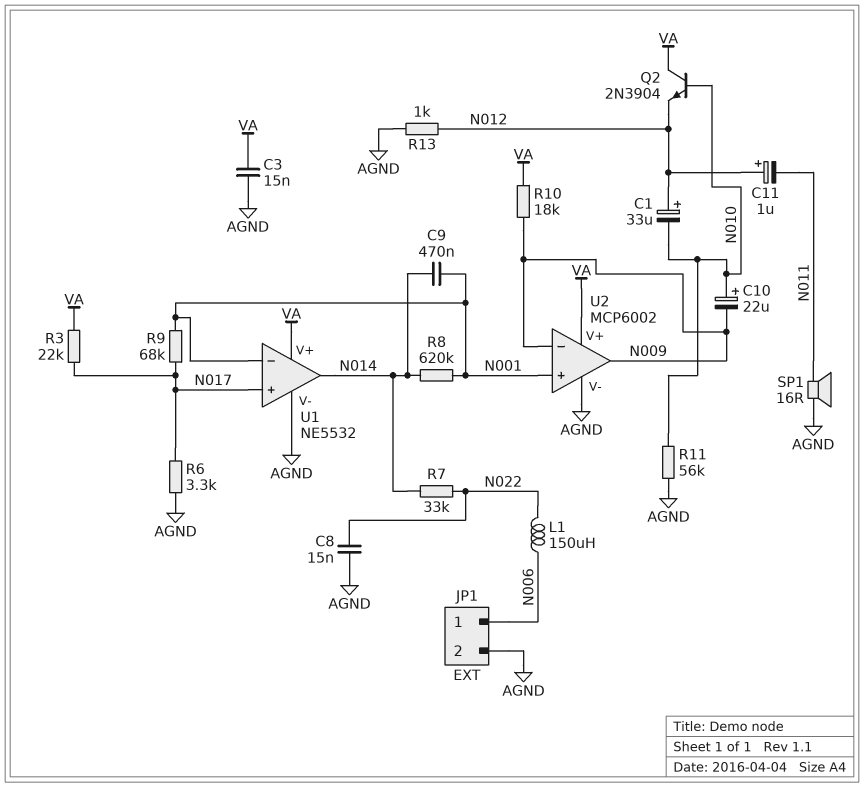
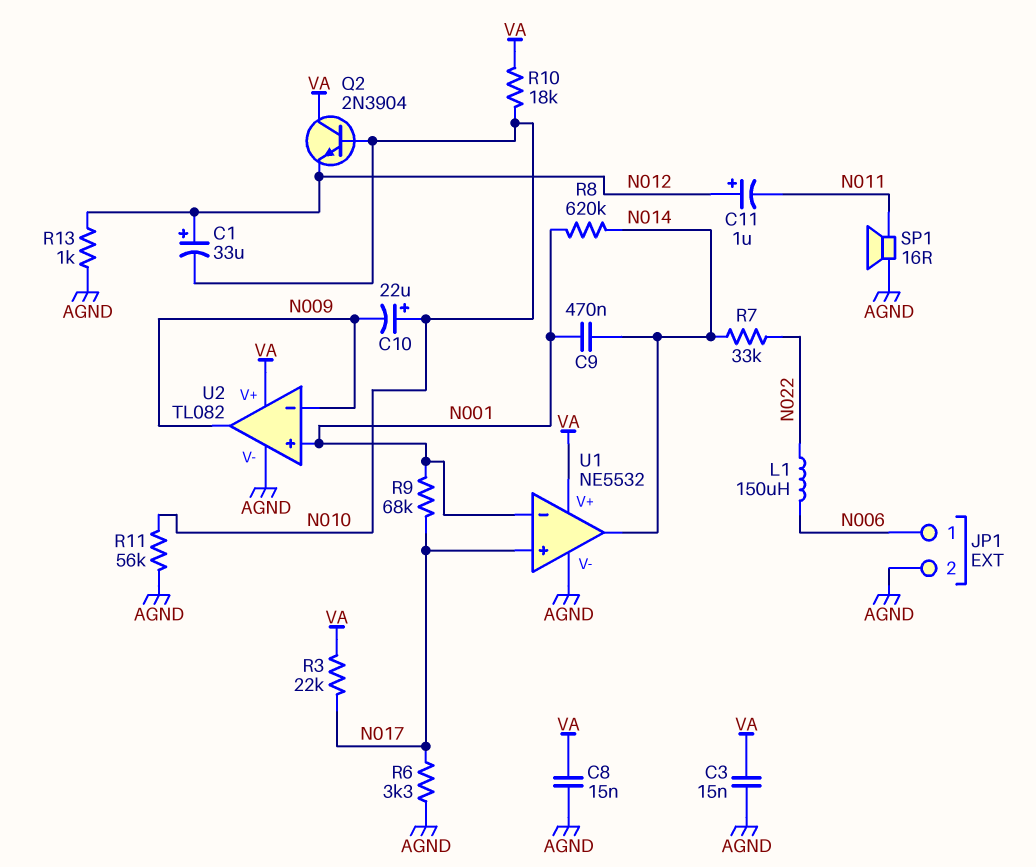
C8: 15nF (AGND, N022) -> 15nF (AGND, VA)
R10: 18k (N009, VA) -> 18k (N010, VA)
U2: MCP6002 -> TL082

